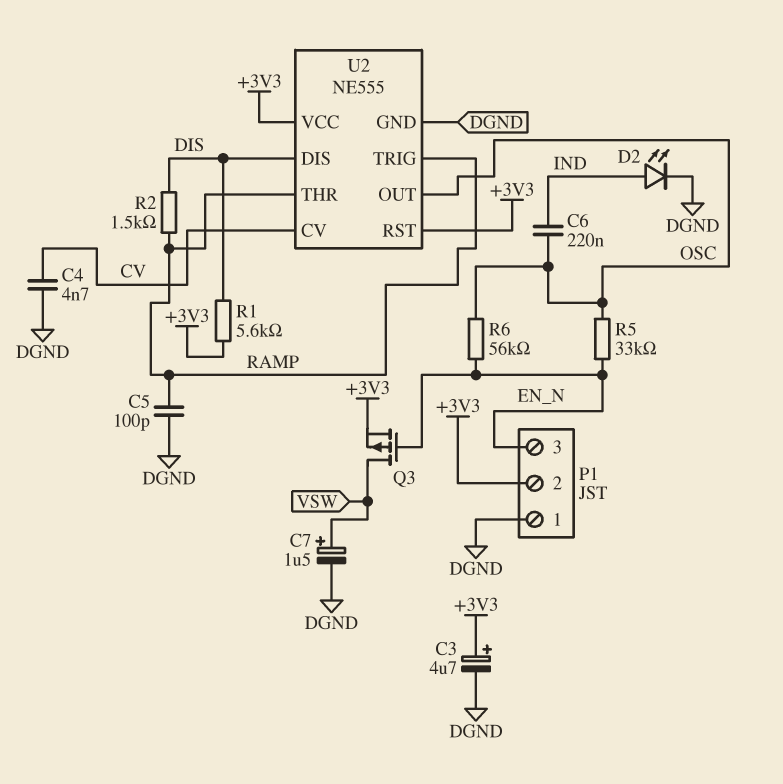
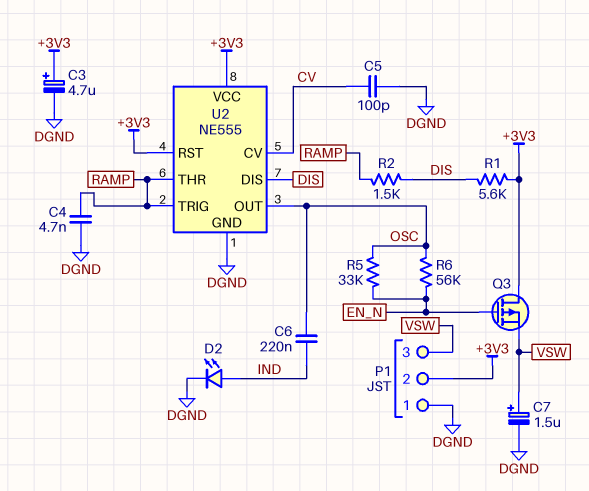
C4: 4.7nF (CV, DGND) -> 4.7nF (DGND, RAMP)
C5: 100pF (DGND, RAMP) -> 100pF (CV, DGND)
P1 pin 3: EN_N -> VSW
Q3: PMOS (G EN_N, D VSW, S +3V3) -> PMOS (G EN_N, D +3V3, S VSW)

